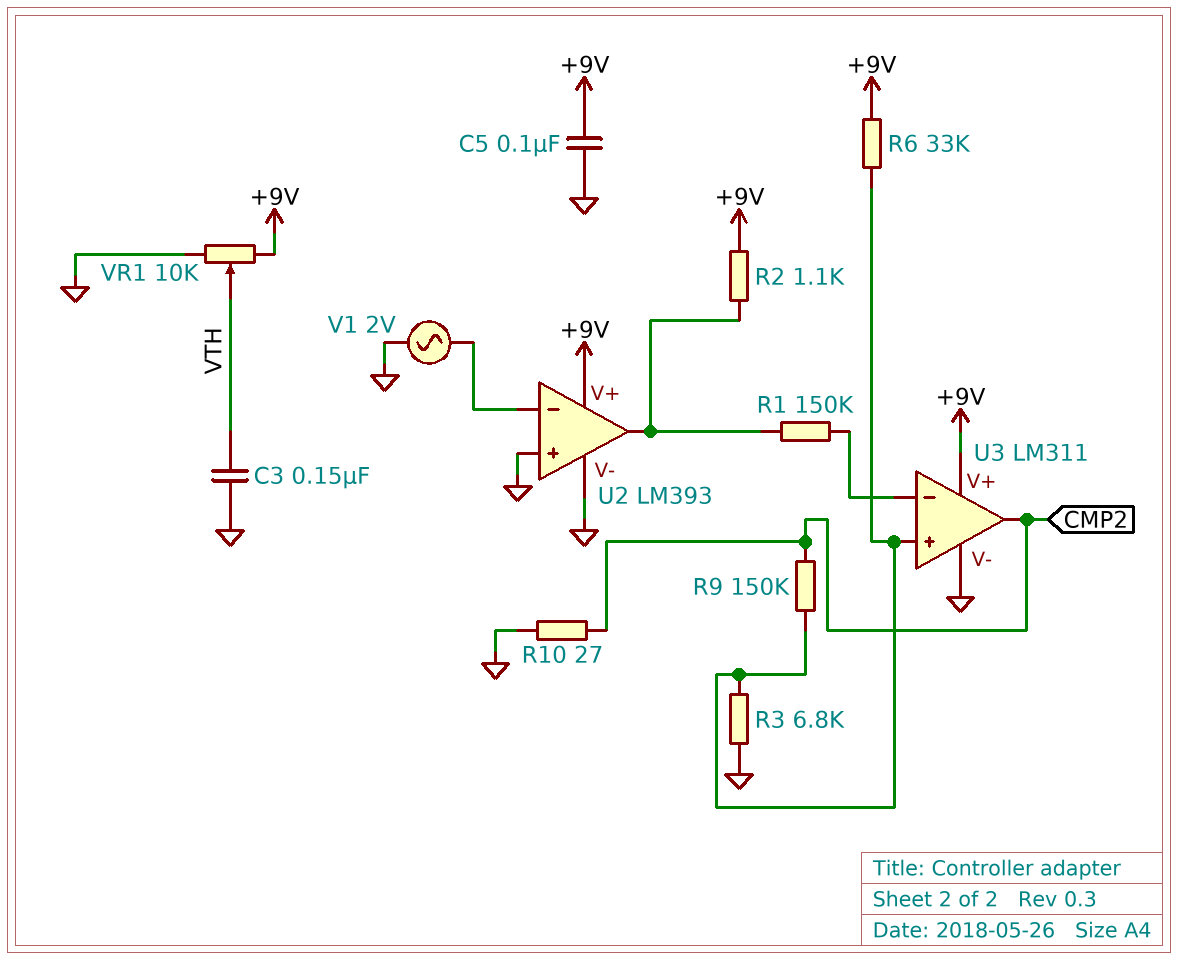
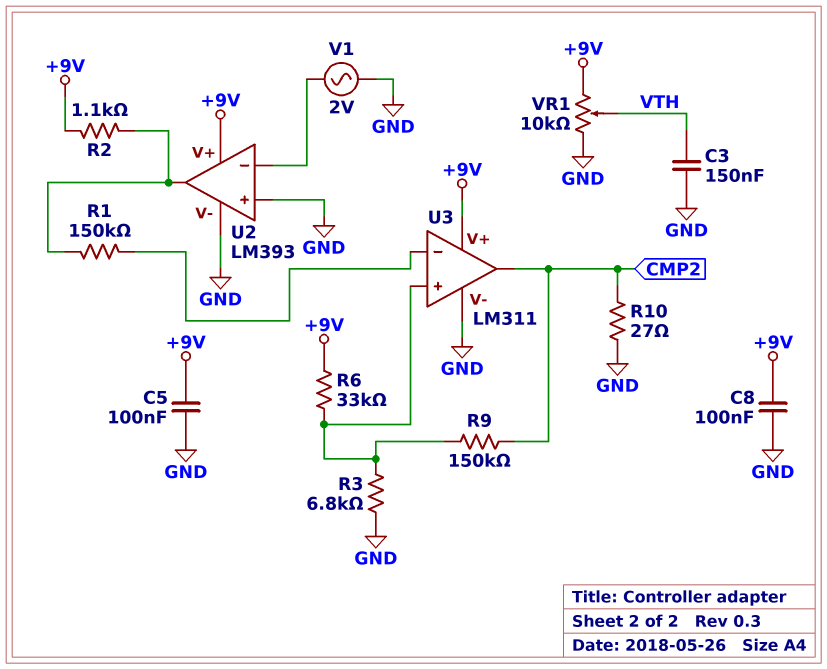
C8: none -> 100nF (+9V, GND)

